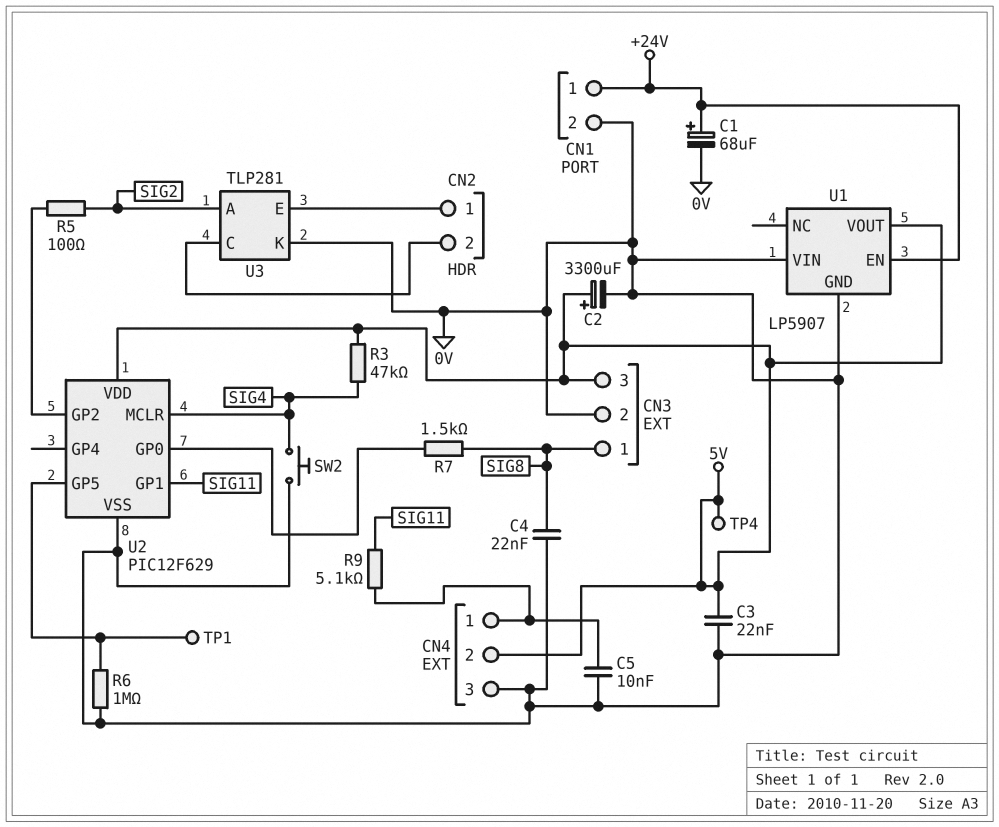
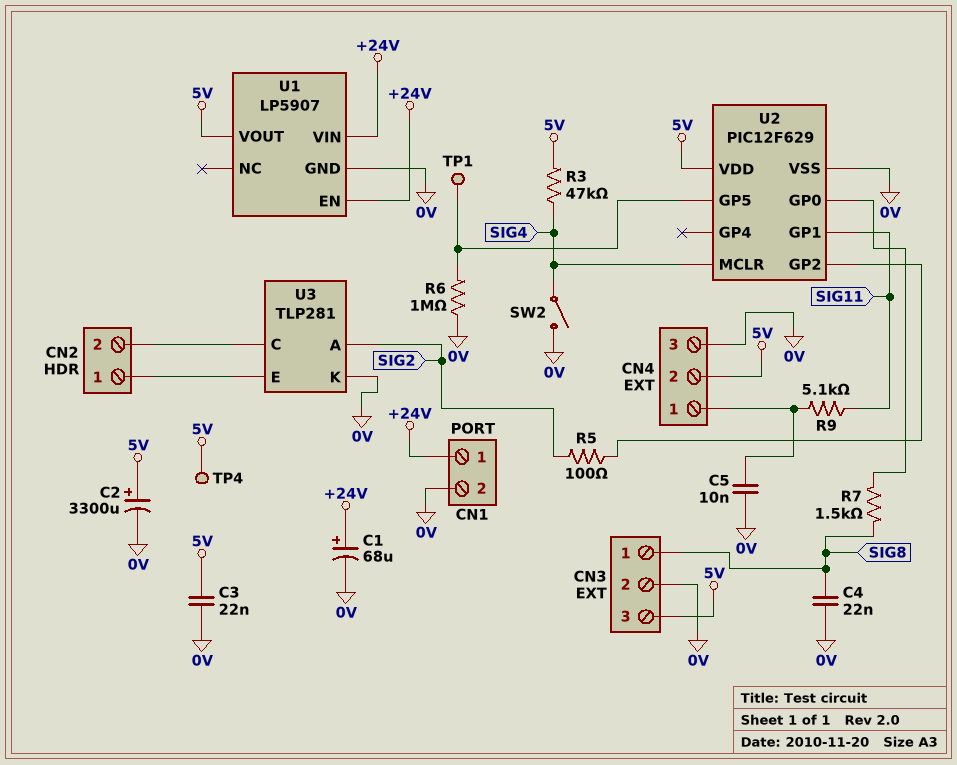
SW2: button (0V, SIG4) -> switch (0V, SIG4)
U1 pin VIN: 0V -> +24V

